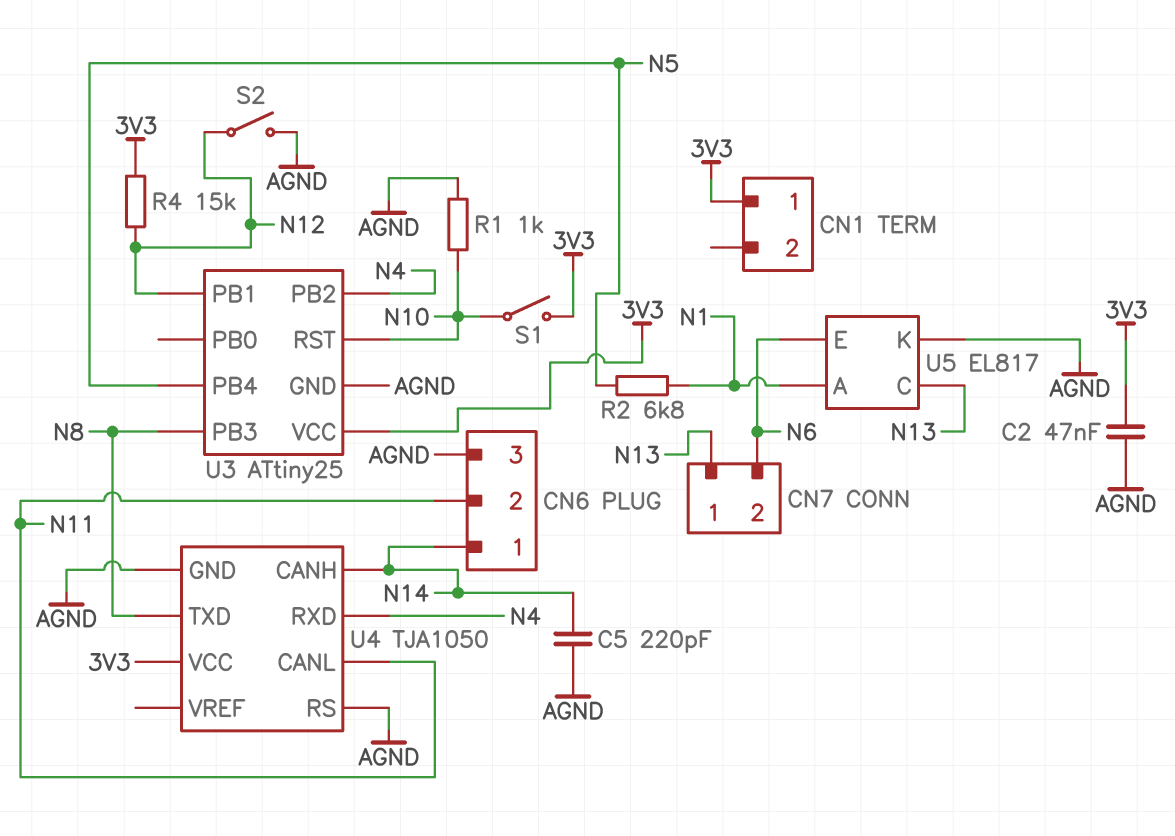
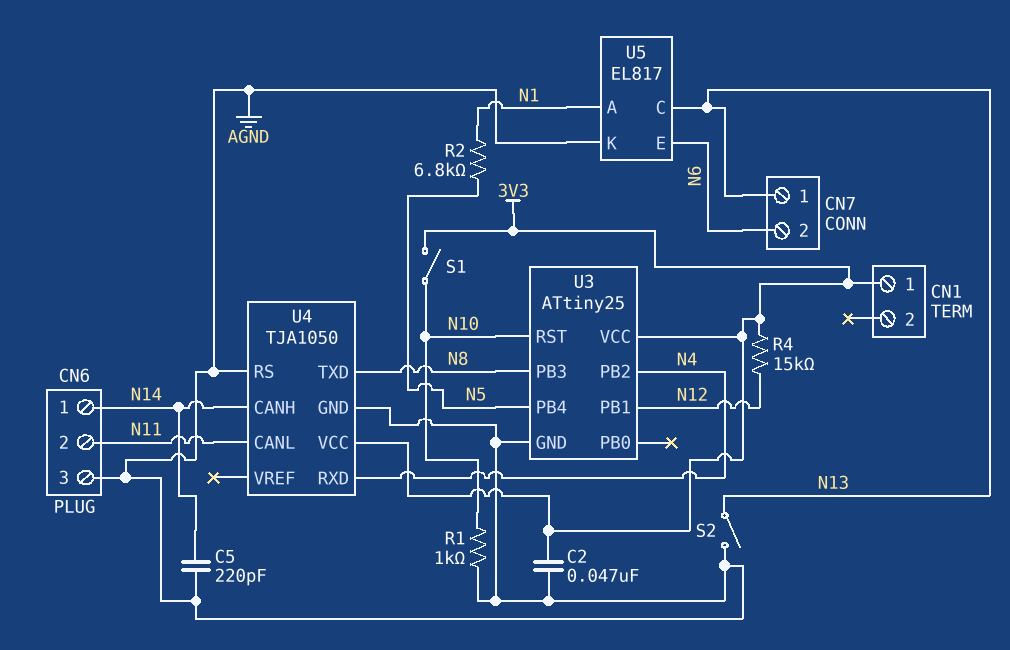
S2: switch (AGND, N12) -> switch (AGND, N13)

